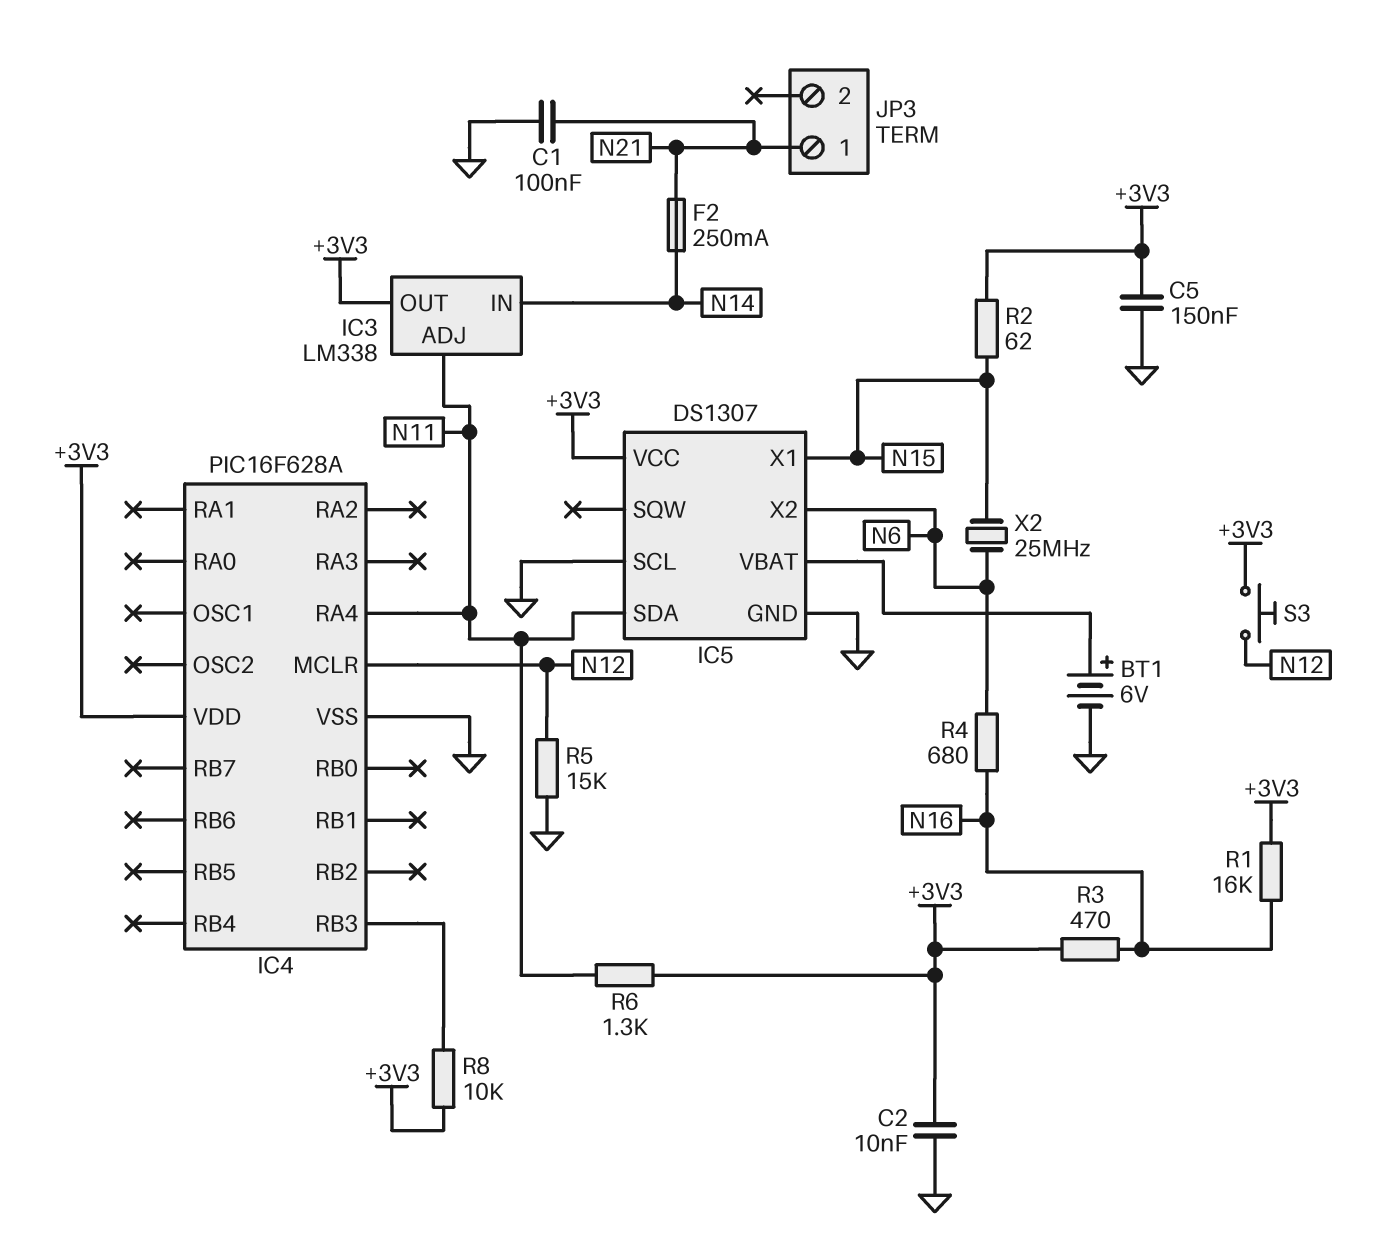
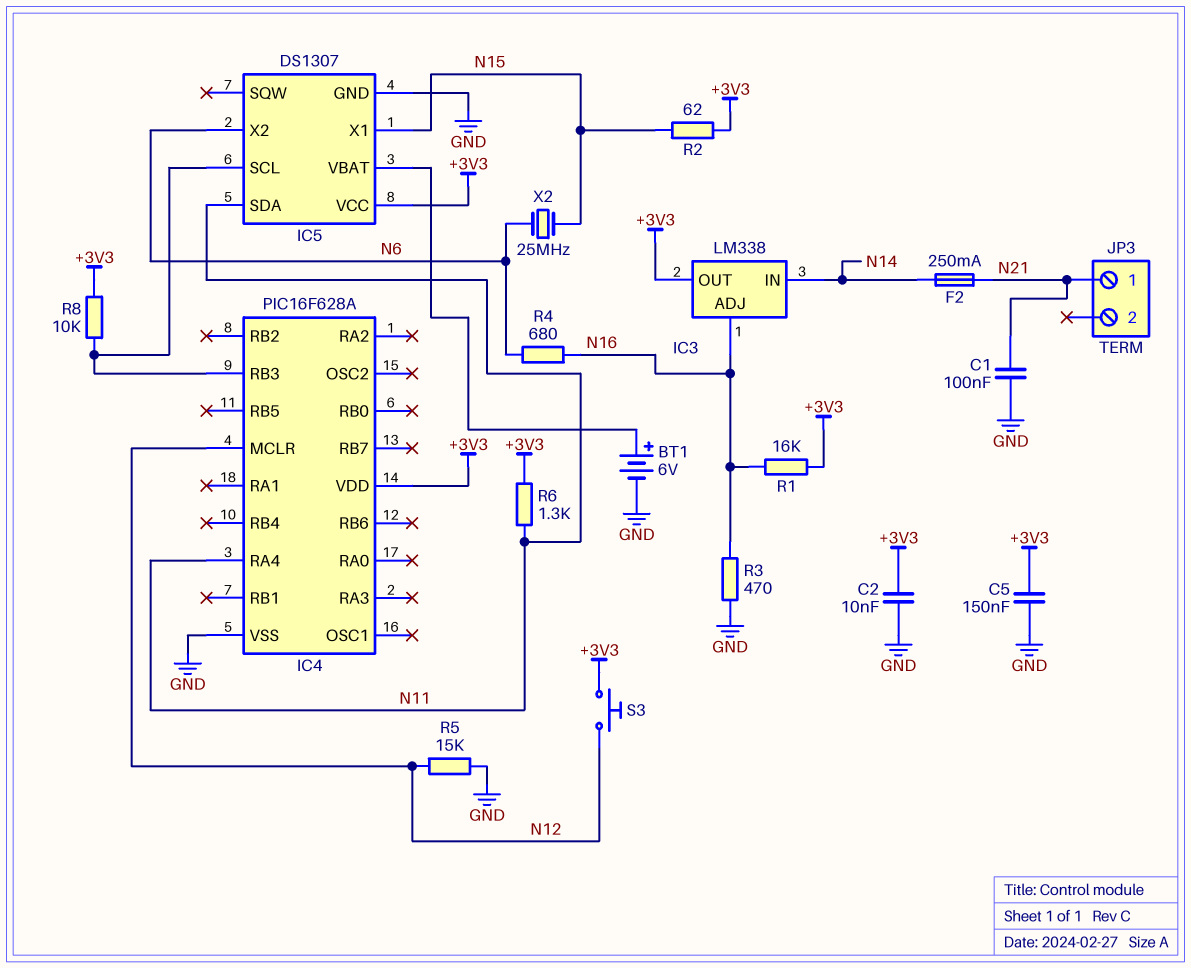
IC3 pin ADJ: N11 -> N16
IC5 pin SCL: GND -> IC4/RB3
R3: 470 (+3V3, N16) -> 470 (GND, N16)

